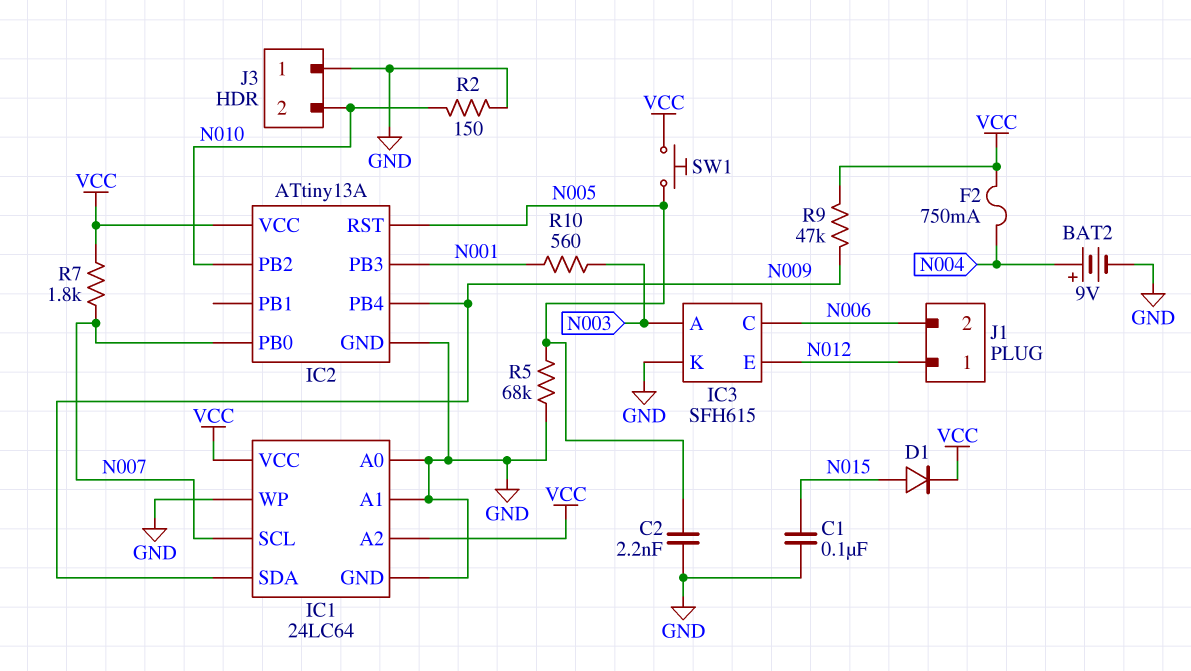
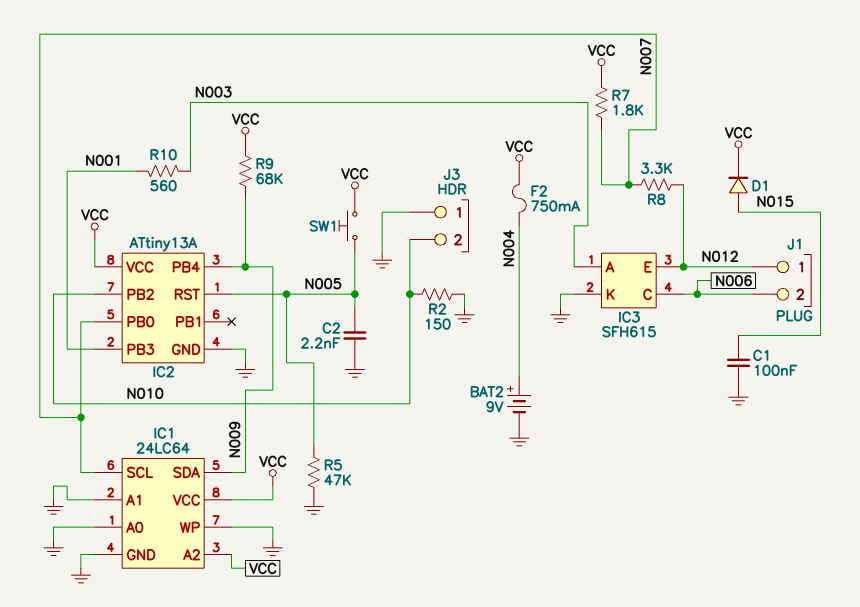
R5: 68k (GND, N005) -> 47k (GND, N005)
R8: none -> 3.3k (N007, N012)
R9: 47k (N009, VCC) -> 68k (N009, VCC)

